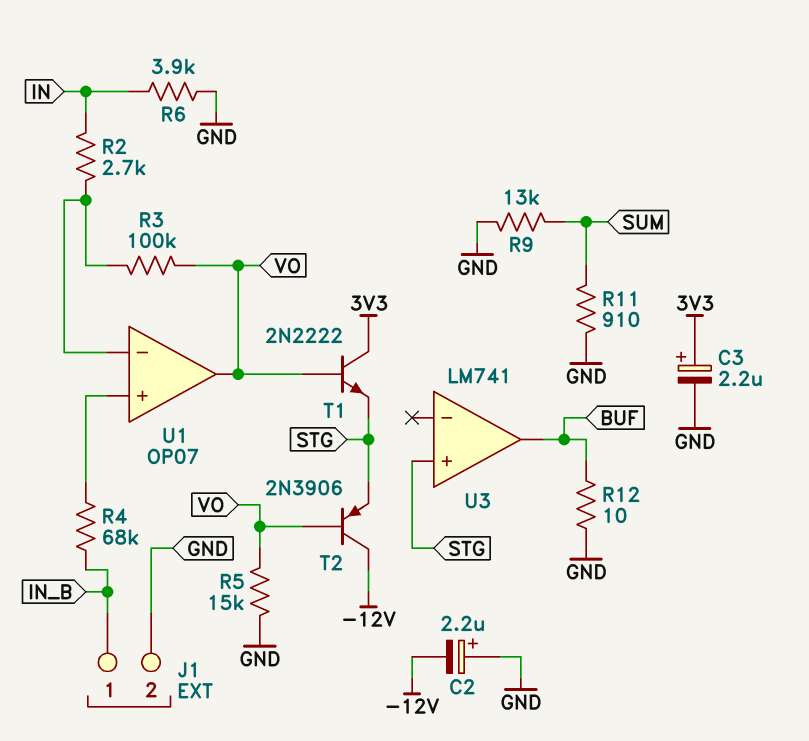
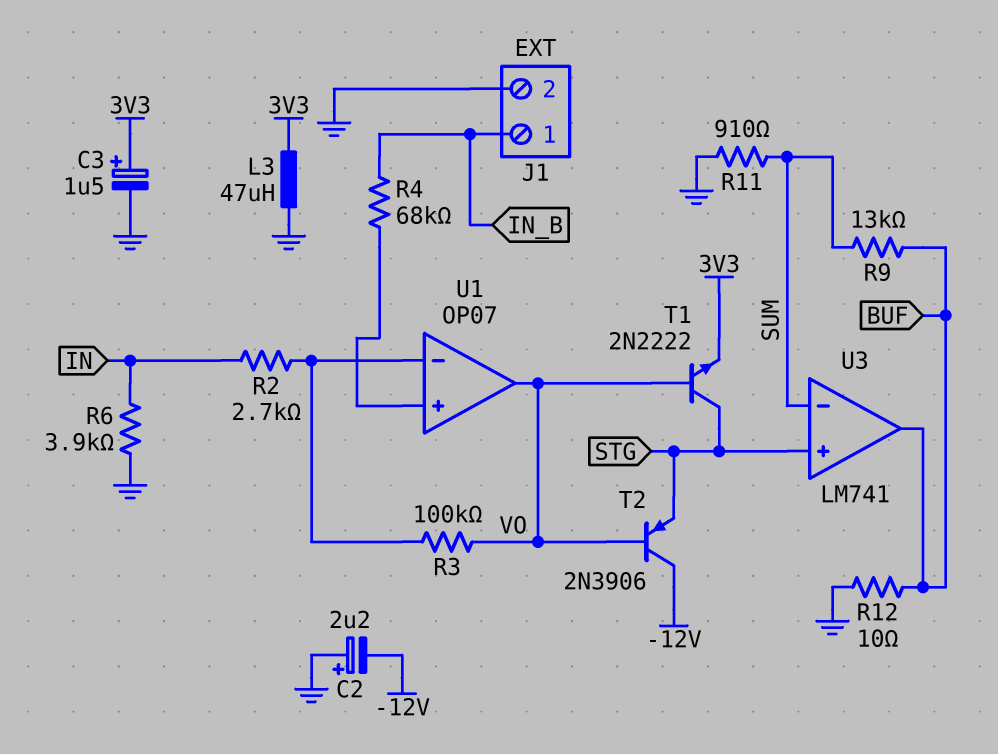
C3: 2.2uF (plus 3V3, minus GND) -> 1.5uF (plus 3V3, minus GND)
L3: none -> 47uH (3V3, GND)
R5: 15k (GND, VO) -> none
R9: 13k (GND, SUM) -> 13k (BUF, SUM)
T1: NPN 2N2222 (B VO, C 3V3, E STG) -> NPN 2N2222 (B VO, C STG, E 3V3)
U3 pin in-: none -> SUM

